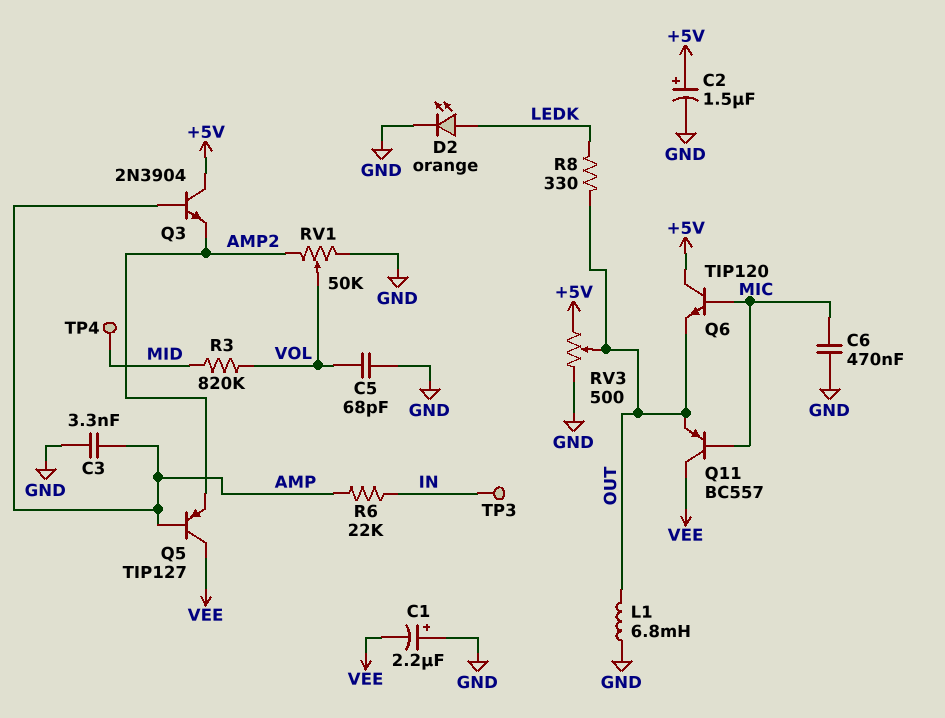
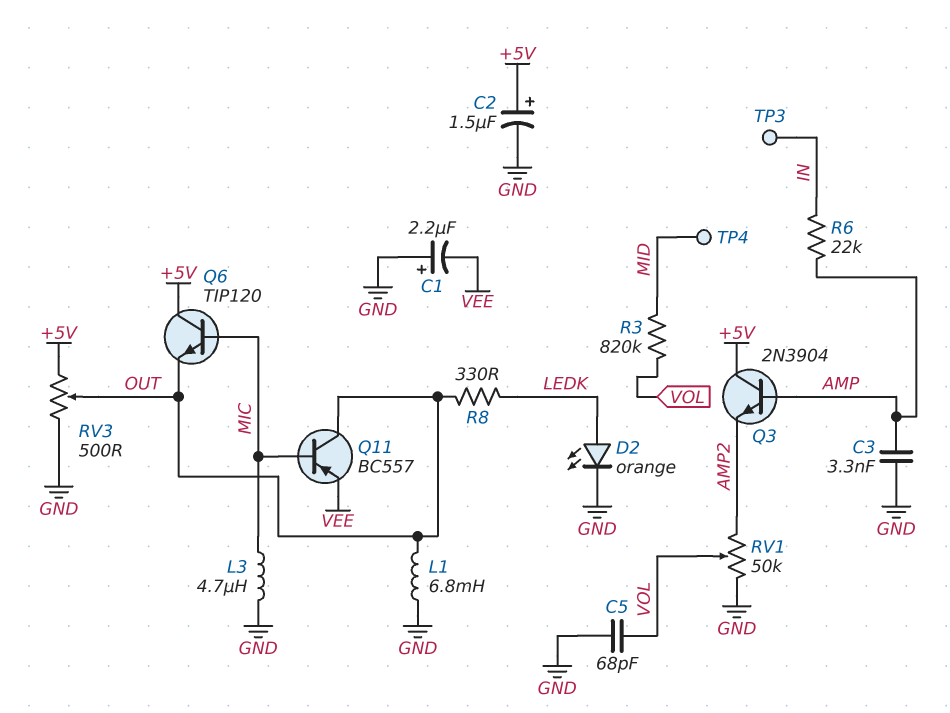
C6: 470nF (GND, MIC) -> none
L3: none -> 4.7uH (GND, MIC)
Q5: PNP TIP127 (B AMP, C VEE, E AMP2) -> none
Q11: PNP BC557 (B MIC, C VEE, E OUT) -> PNP BC557 (B MIC, C OUT, E VEE)

